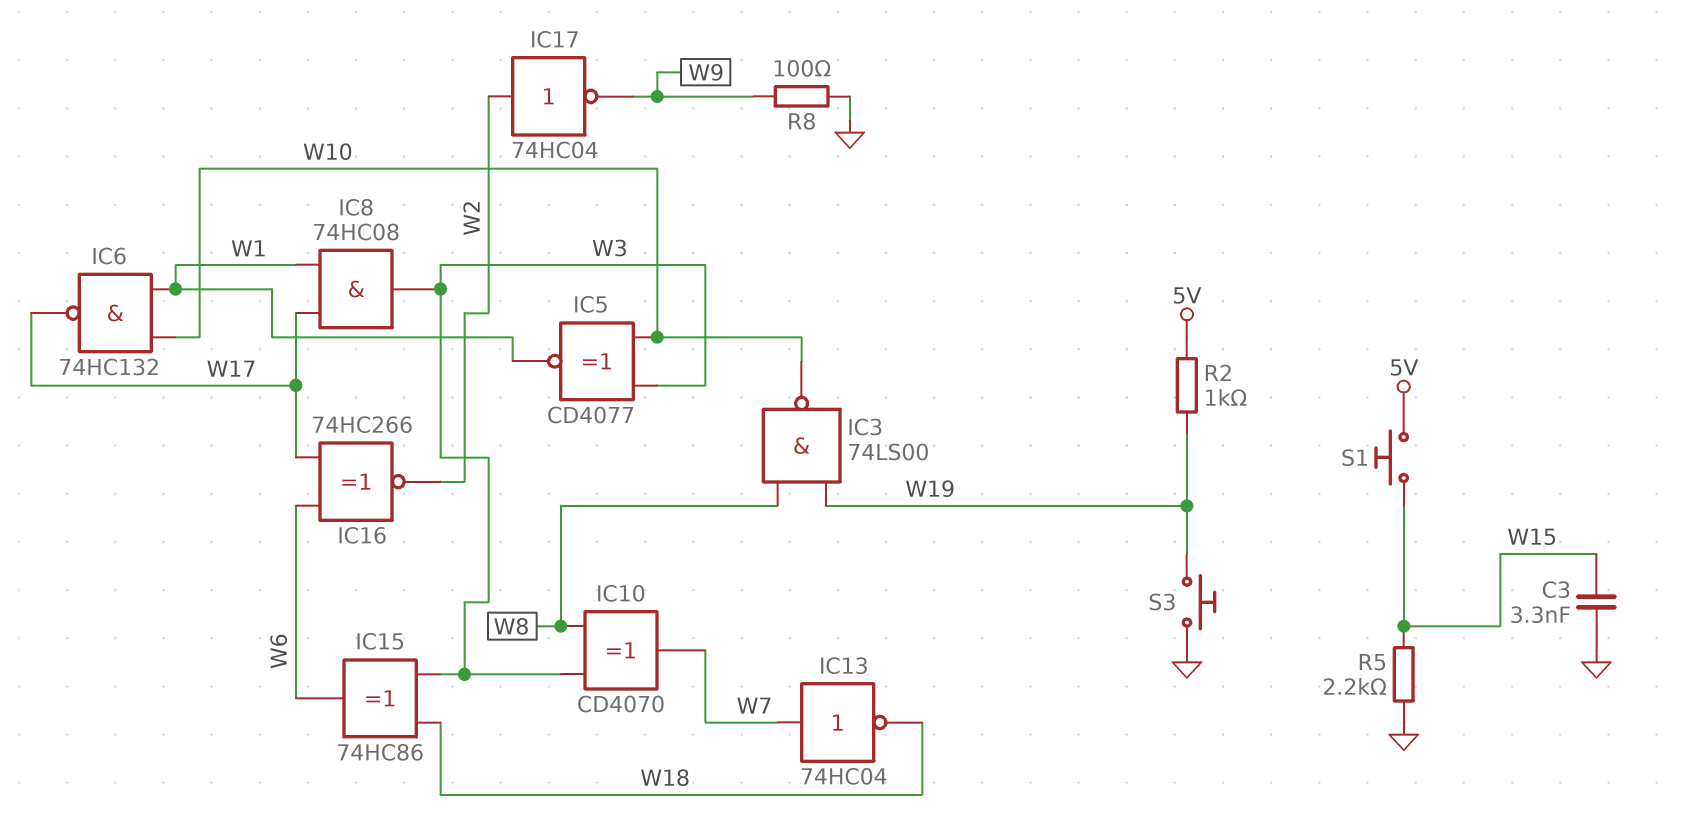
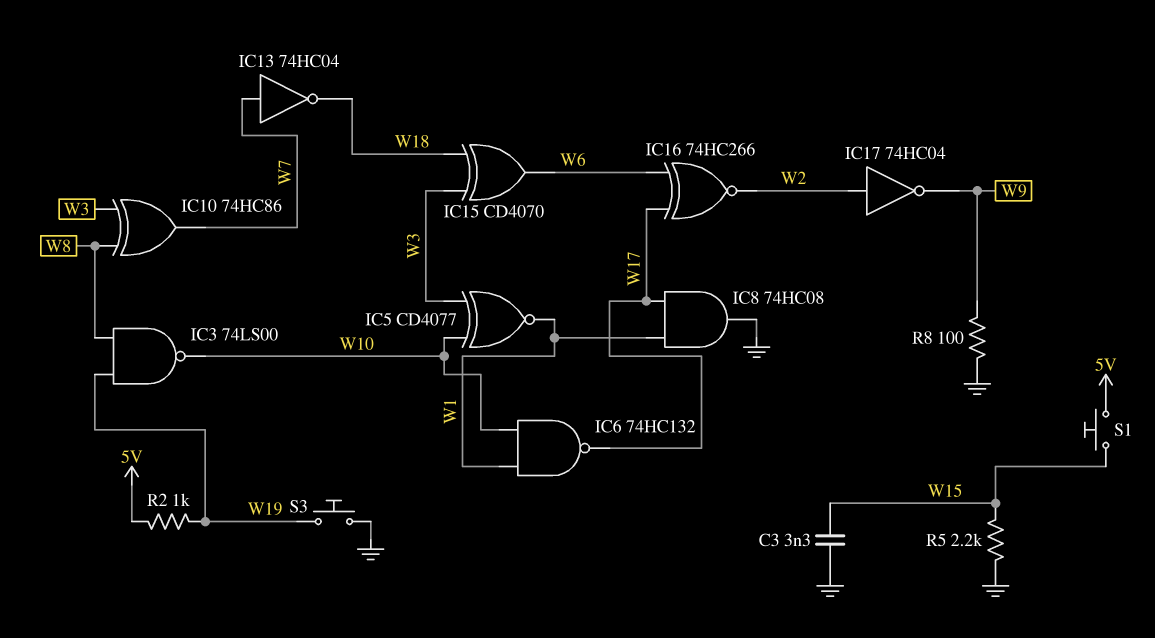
IC8: AND 74HC08 (in W1, in W17, out W3) -> AND 74HC08 (in W1, in W17, out GND)
IC10: XOR CD4070 (in W3, in W8, out W7) -> XOR 74HC86 (in W3, in W8, out W7)
IC15: XOR 74HC86 (in W3, in W18, out W6) -> XOR CD4070 (in W3, in W18, out W6)

